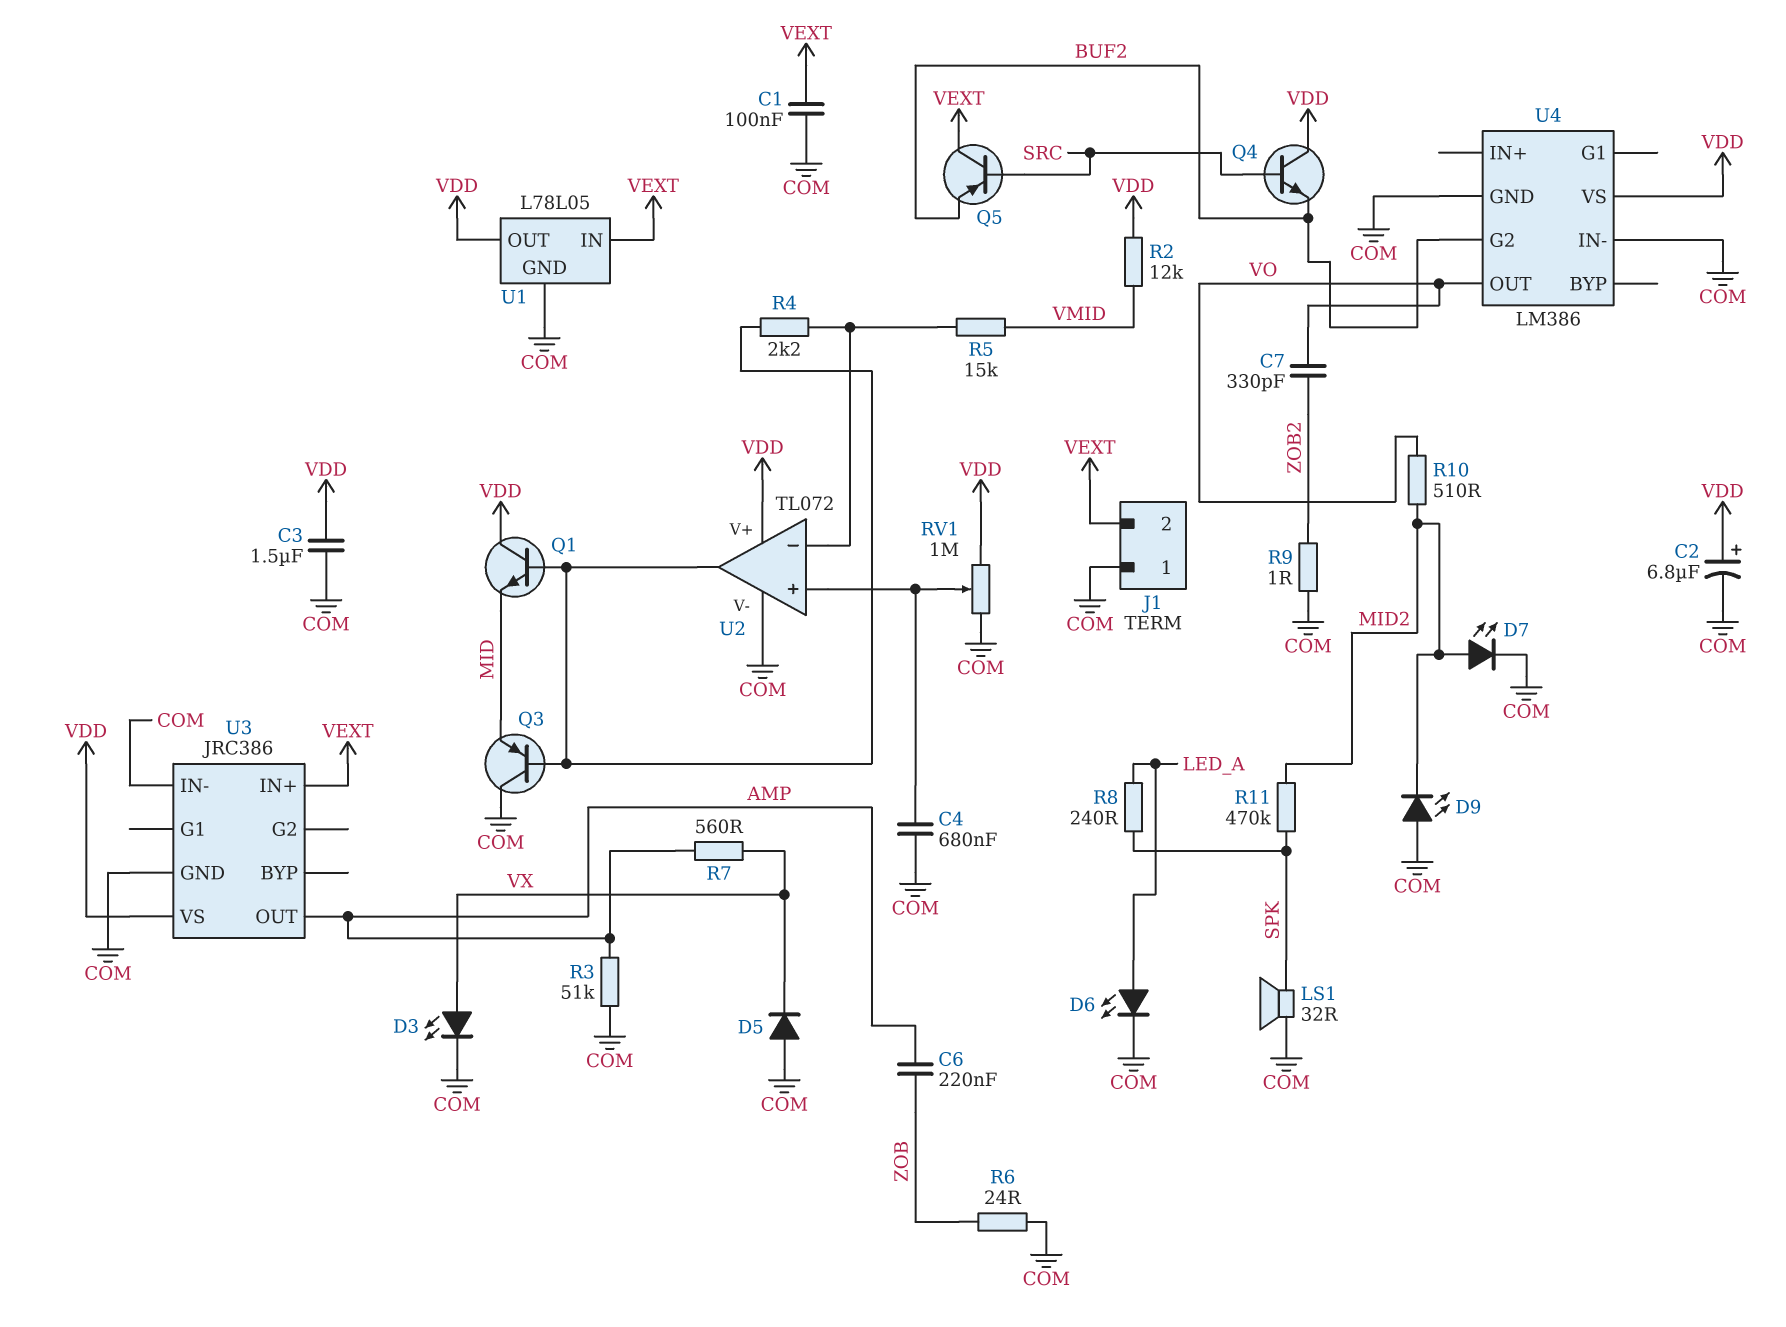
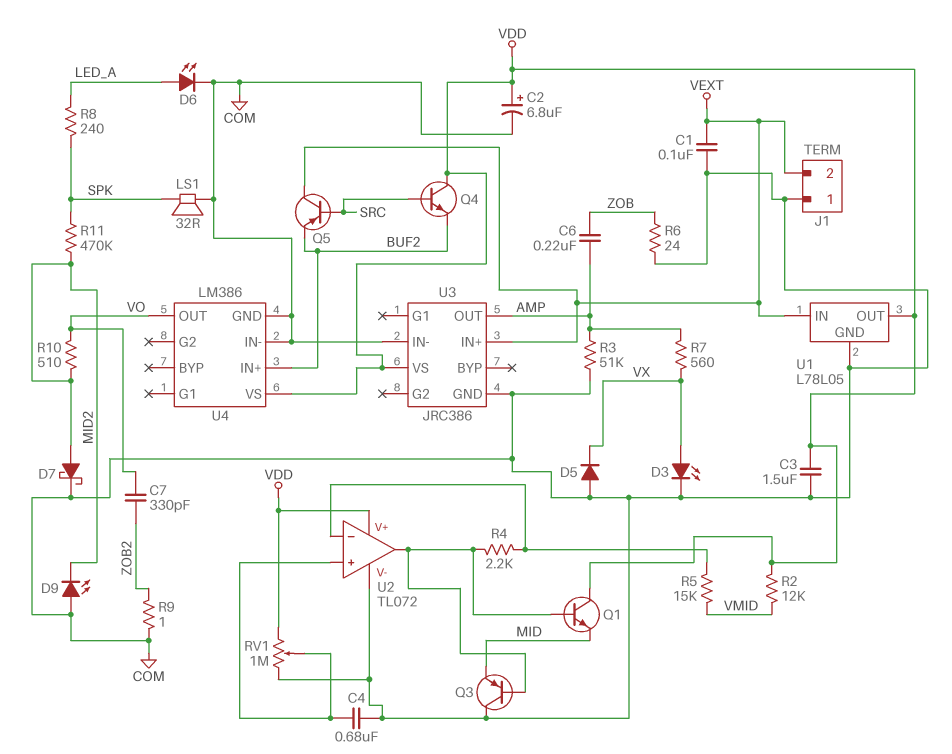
D7: LED (A MID2, K COM) -> schottky (A MID2, K COM)
U4 pin G2: BUF2 -> none
U4 pin IN+: none -> BUF2

